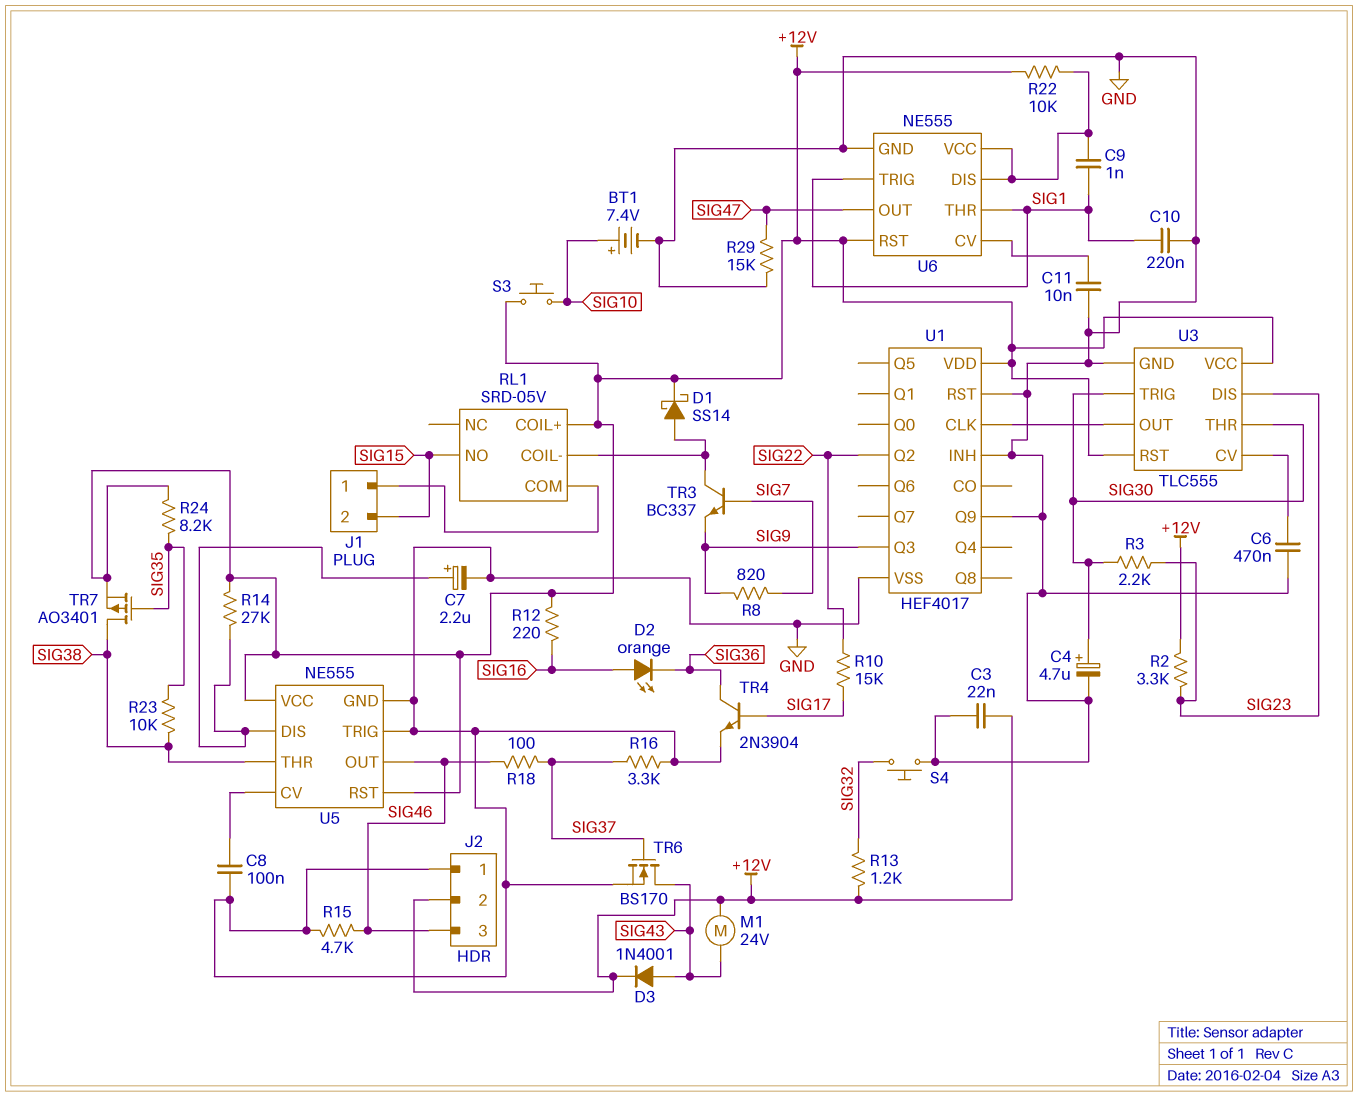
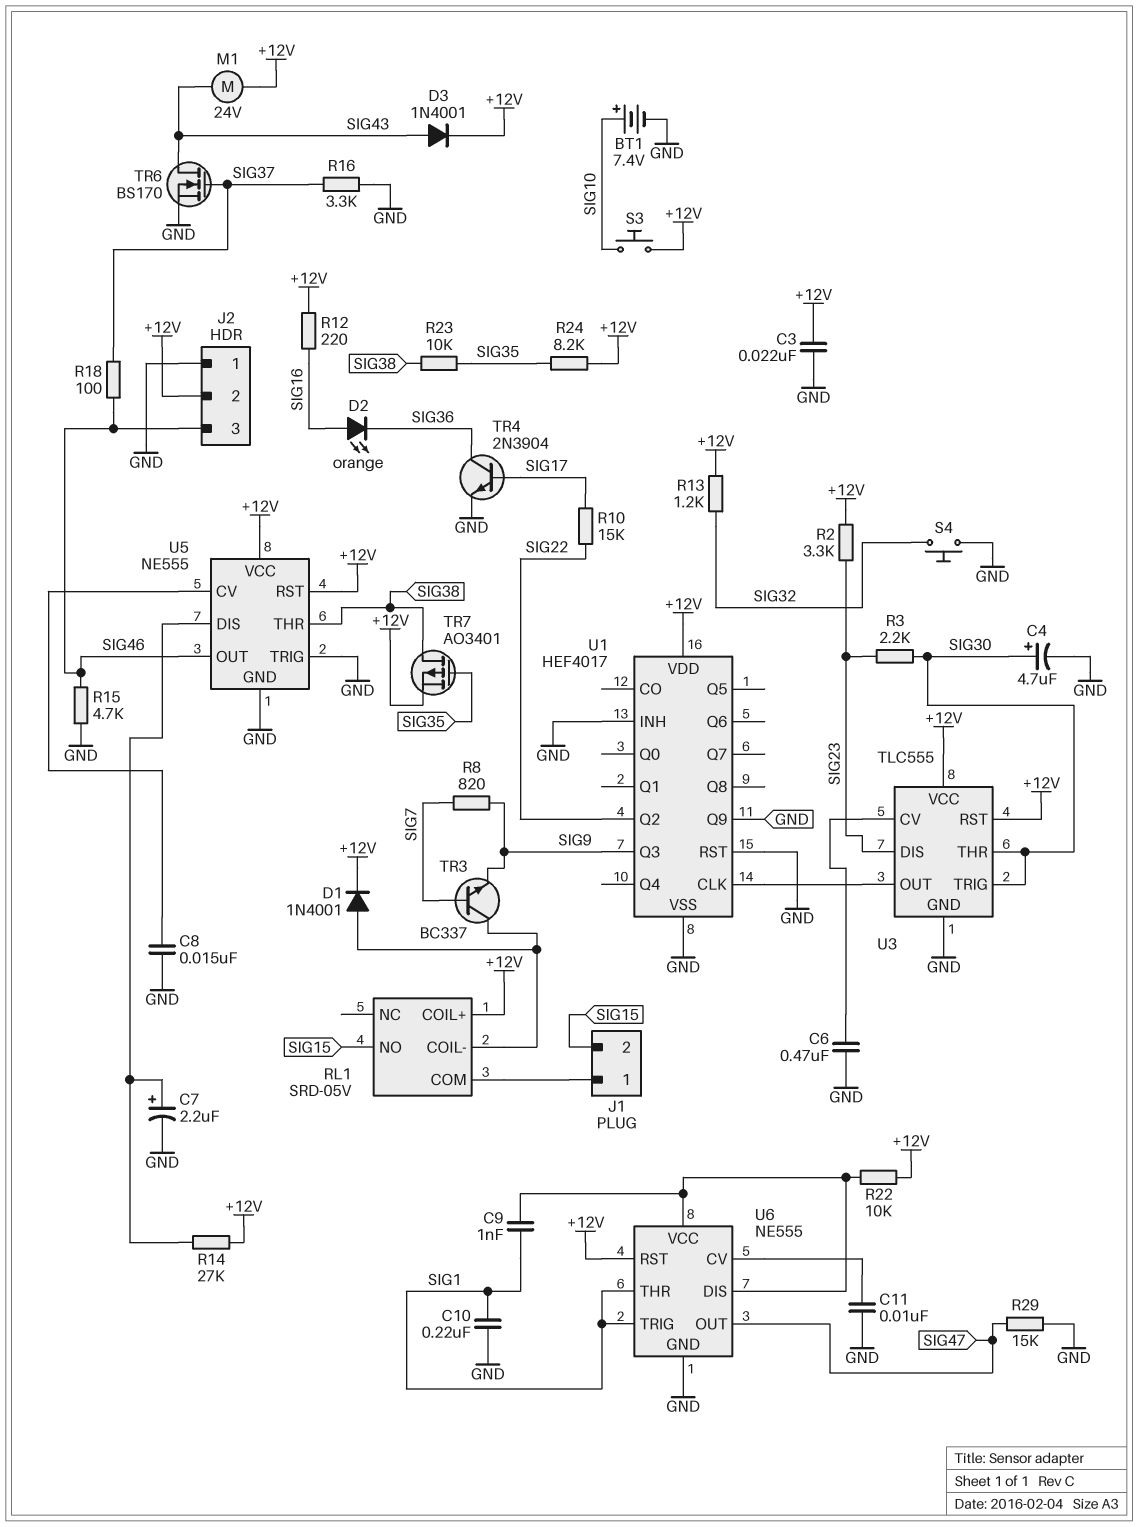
C8: 100nF (GND, U5/CV) -> 15nF (GND, U5/CV)
D1: schottky SS14 (A RL1/COIL-, K +12V) -> diode 1N4001 (A RL1/COIL-, K +12V)

